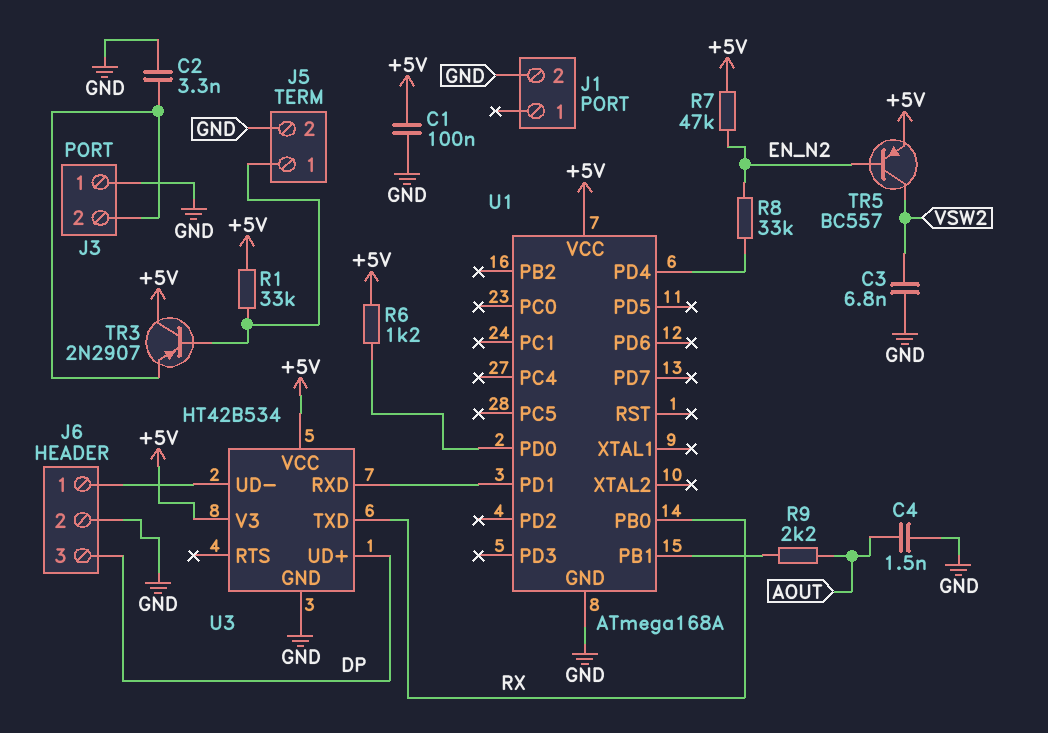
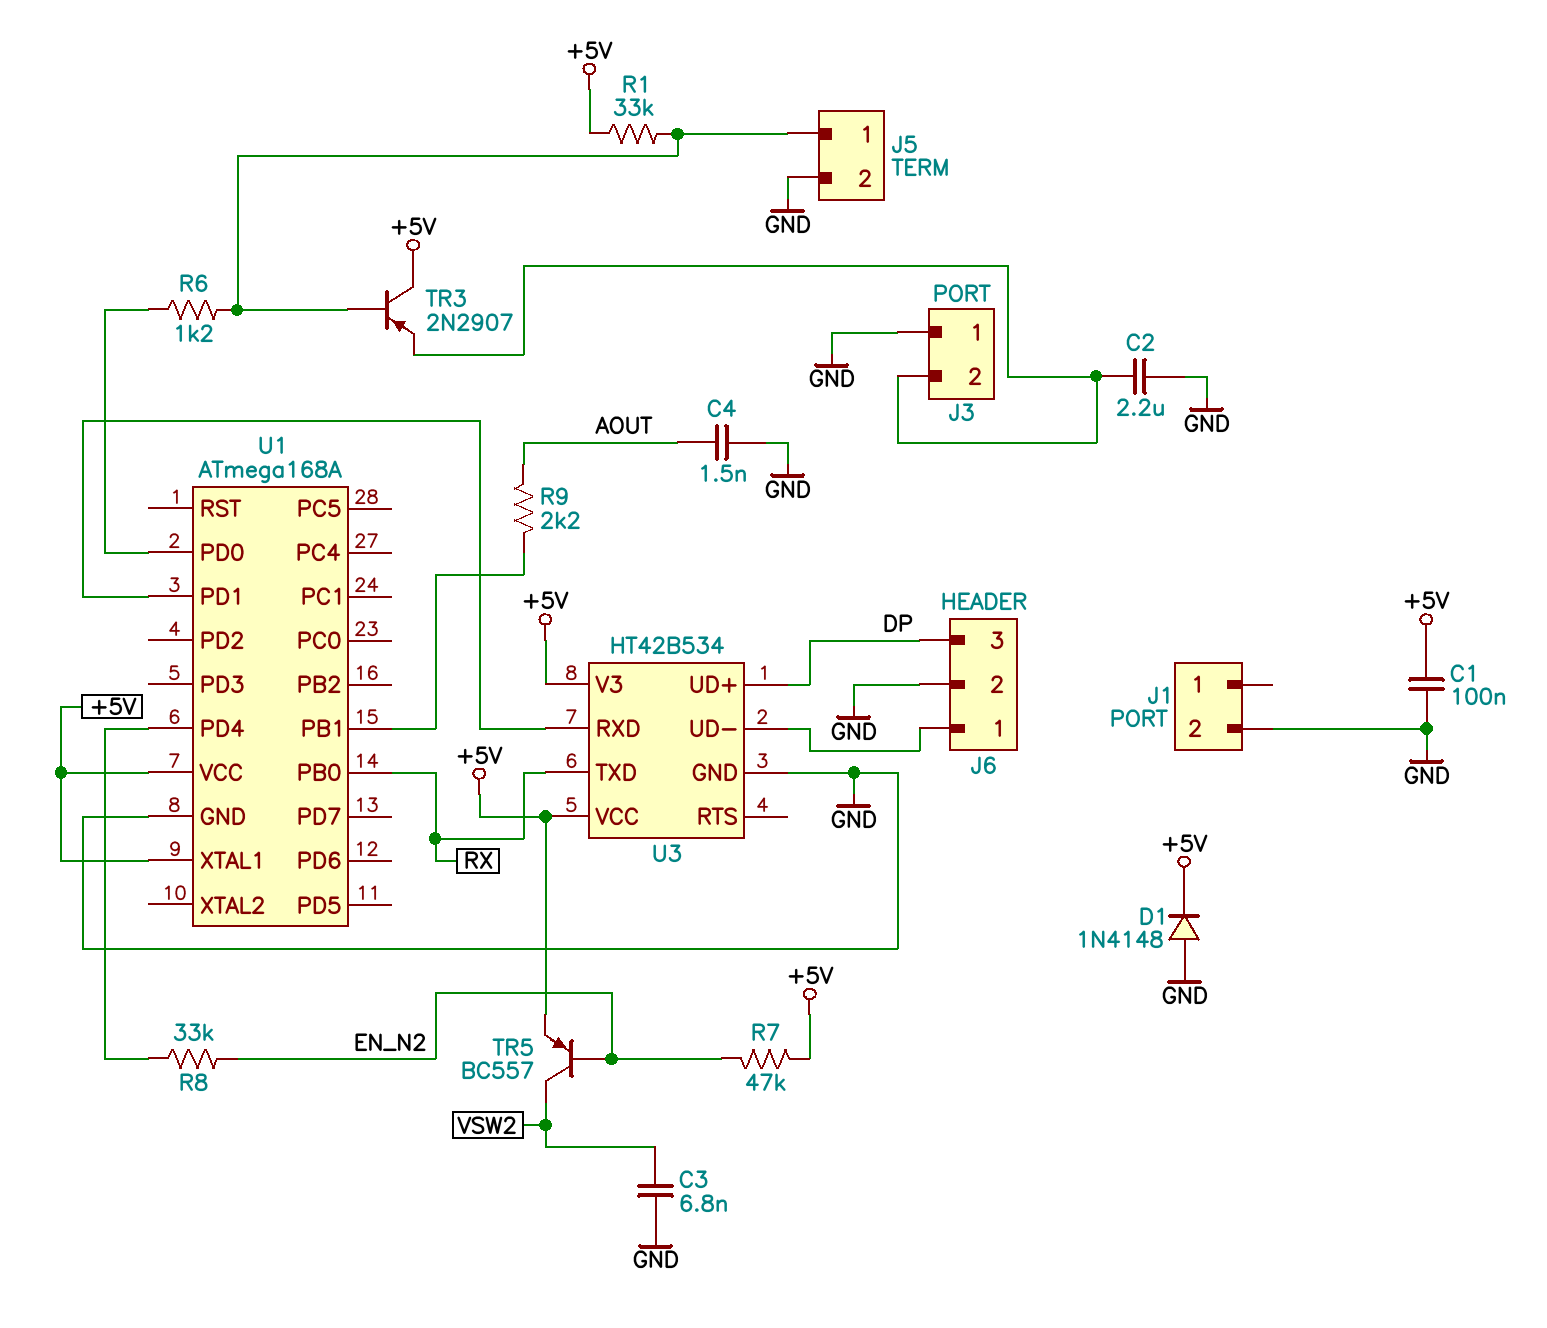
C2: 3.3nF (GND, J3/2) -> 2.2uF (GND, J3/2)
D1: none -> diode 1N4148 (A GND, K +5V)
R6: 1.2k (+5V, U1/PD0) -> 1.2k (J5/1, U1/PD0)
U1 pin XTAL1: none -> +5V

